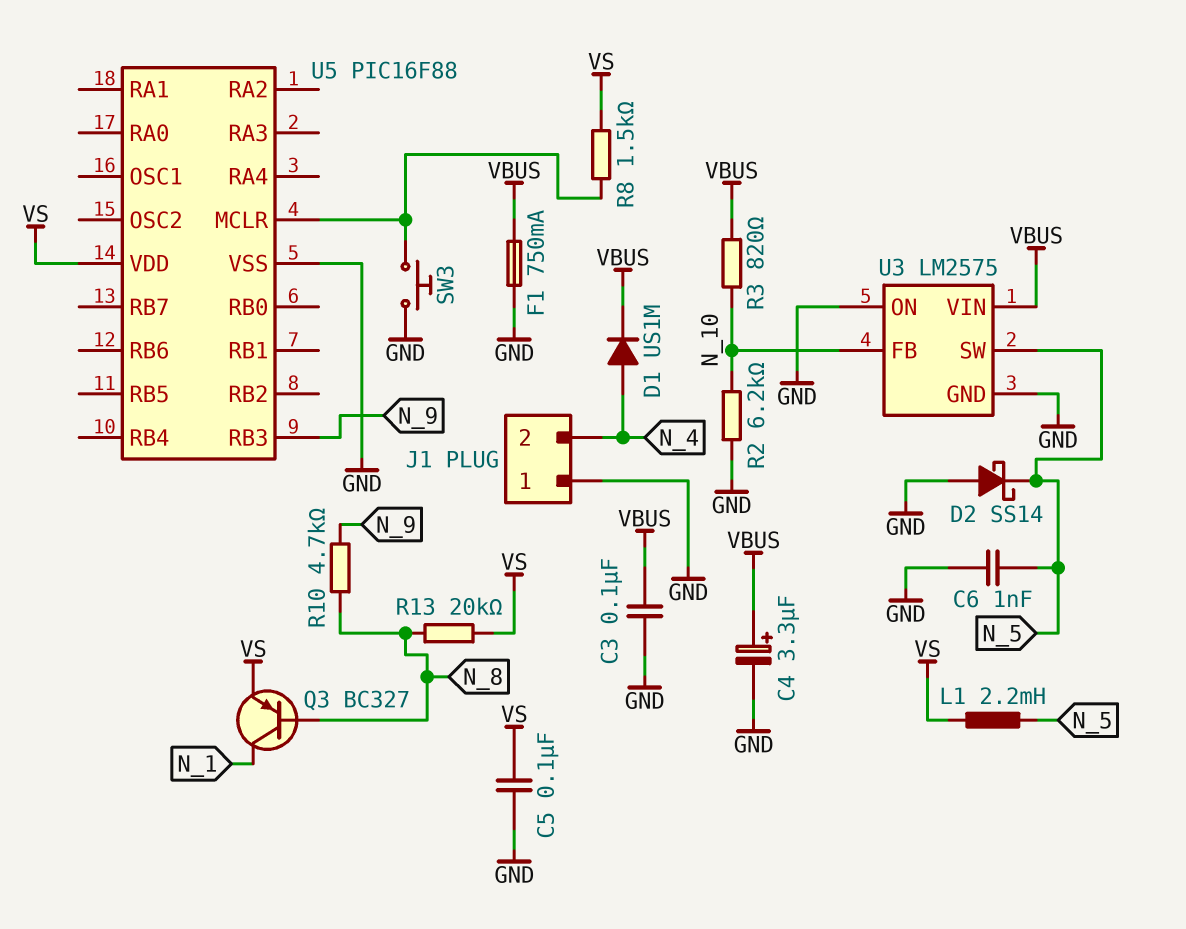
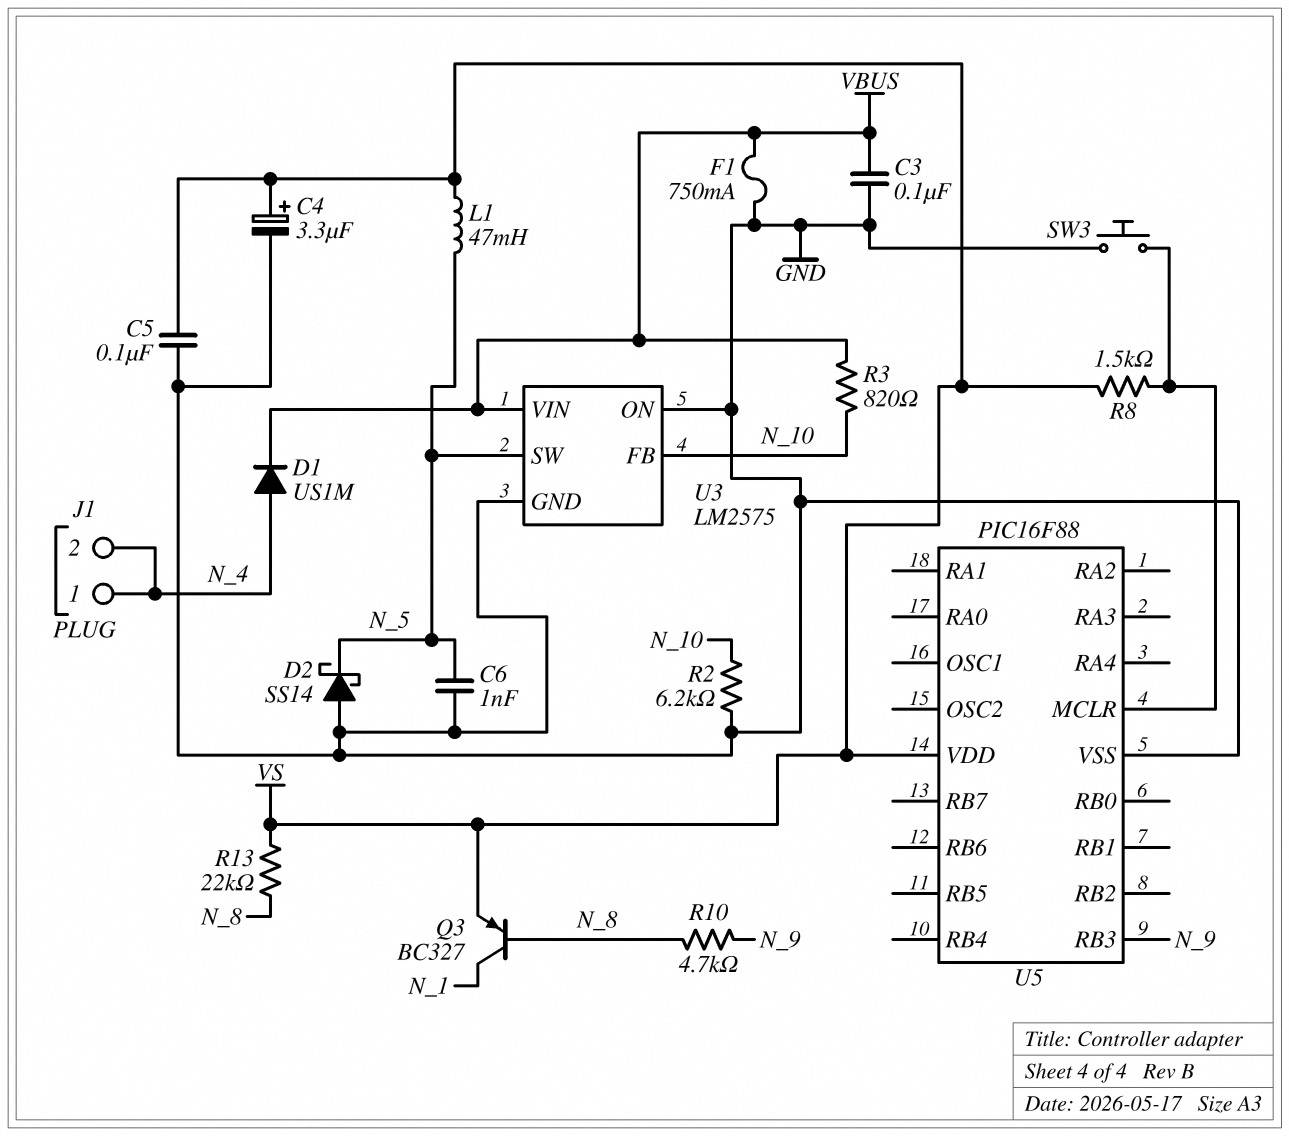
C4: 3.3uF (plus VBUS, minus GND) -> 3.3uF (plus VS, minus GND)
J1 pin 1: GND -> N_4
L1: 2.2mH (N_5, VS) -> 47mH (N_5, VS)
R13: 20k (N_8, VS) -> 22k (N_8, VS)

